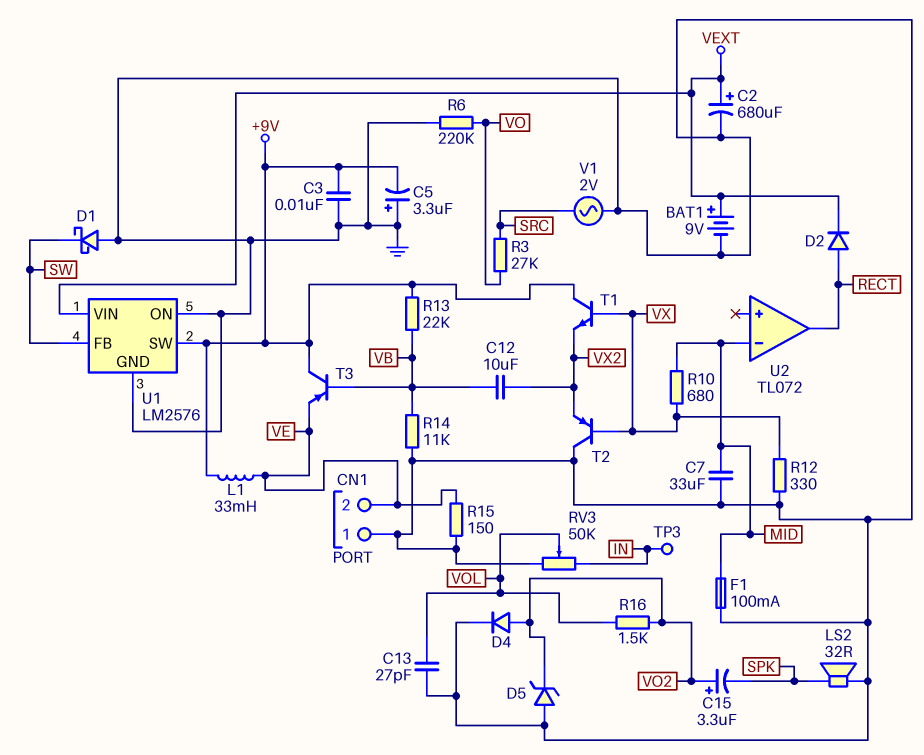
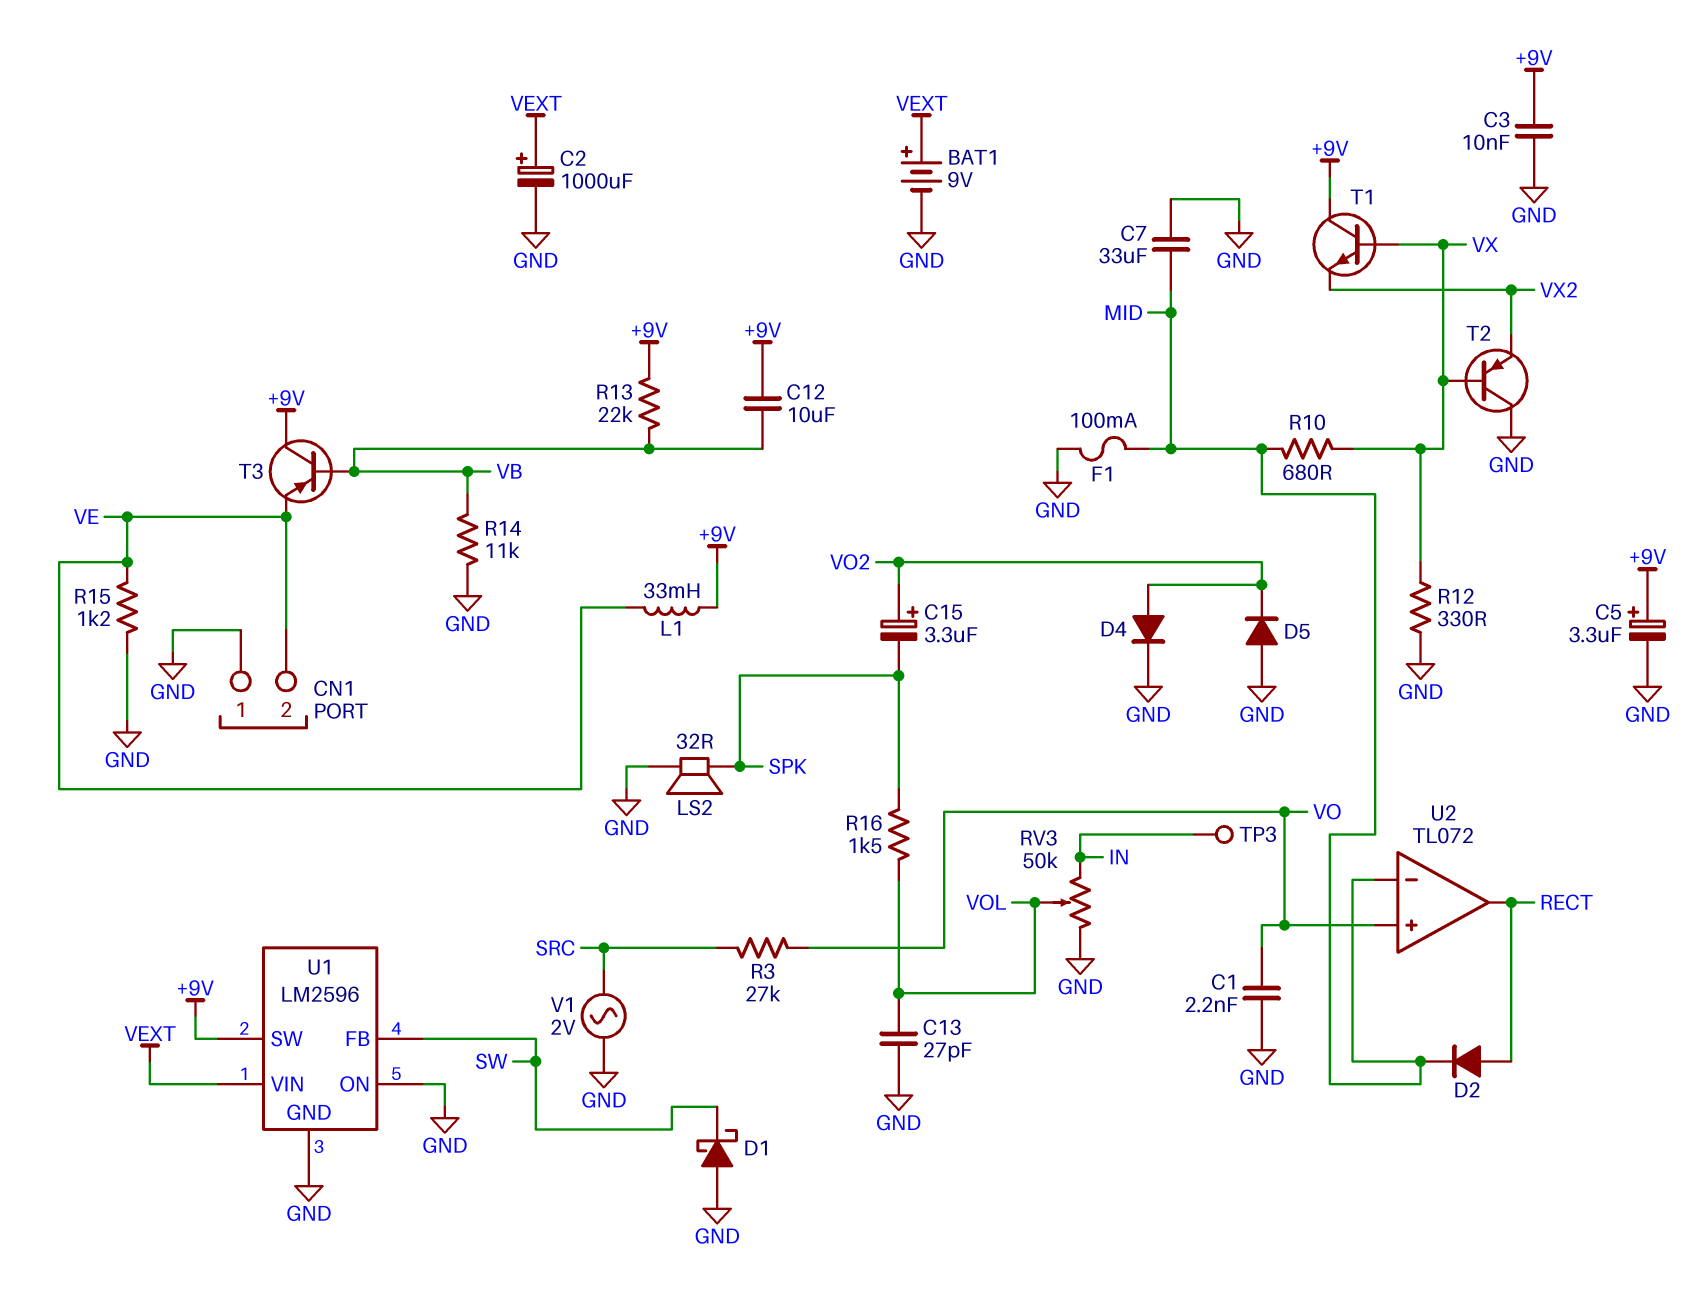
C1: none -> 2.2nF (GND, VO)
C2: 680uF (plus VEXT, minus GND) -> 1000uF (plus VEXT, minus GND)
C5: 3.3uF (plus GND, minus +9V) -> 3.3uF (plus +9V, minus GND)
C12: 10uF (VB, VX2) -> 10uF (+9V, VB)
D2: diode (A RECT, K VEXT) -> diode (A RECT, K MID)
D5: zener (A GND, K VO2) -> diode (A GND, K VO2)
R6: 220k (GND, VO) -> none
R15: 150 (GND, VE) -> 1.2k (GND, VE)
R16: 1.5k (VO2, VOL) -> 1.5k (SPK, VOL)
U1: LM2576 -> LM2596
U2 pin in+: none -> VO

